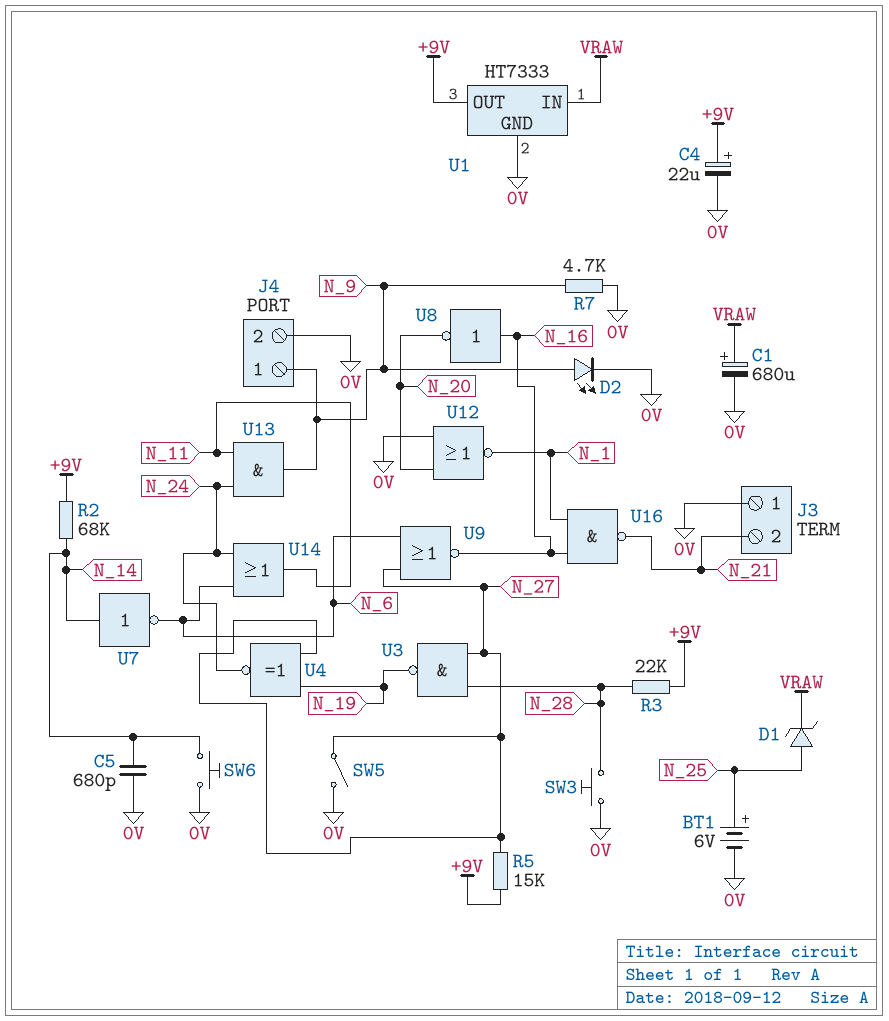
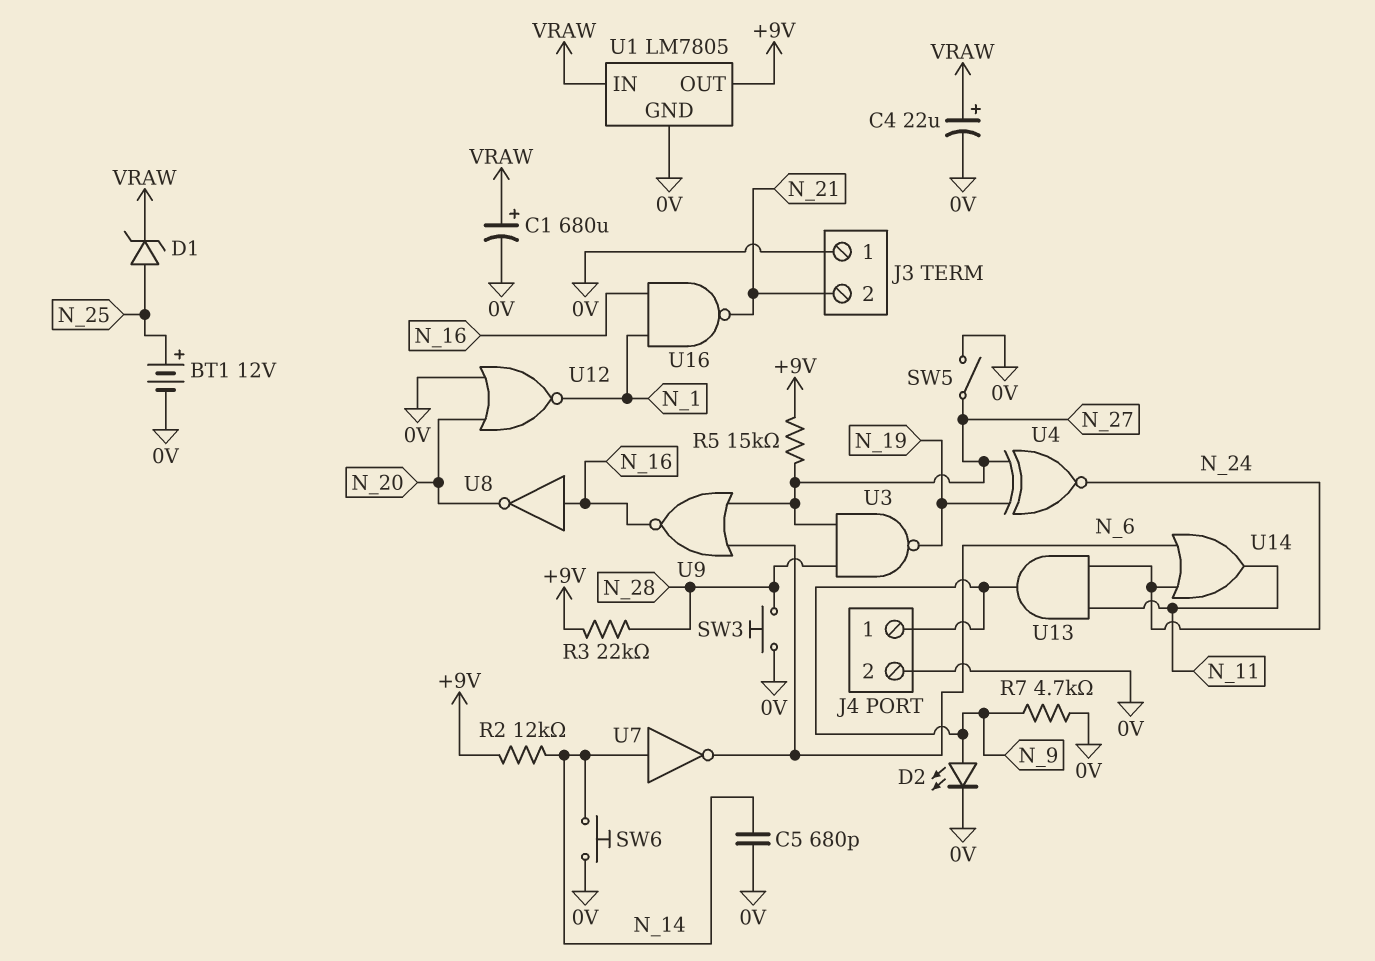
BT1: 6V (plus N_25, minus 0V) -> 12V (plus N_25, minus 0V)
C4: 22uF (plus +9V, minus 0V) -> 22uF (plus VRAW, minus 0V)
R2: 68k (+9V, N_14) -> 12k (+9V, N_14)
U1: HT7333 -> LM7805

